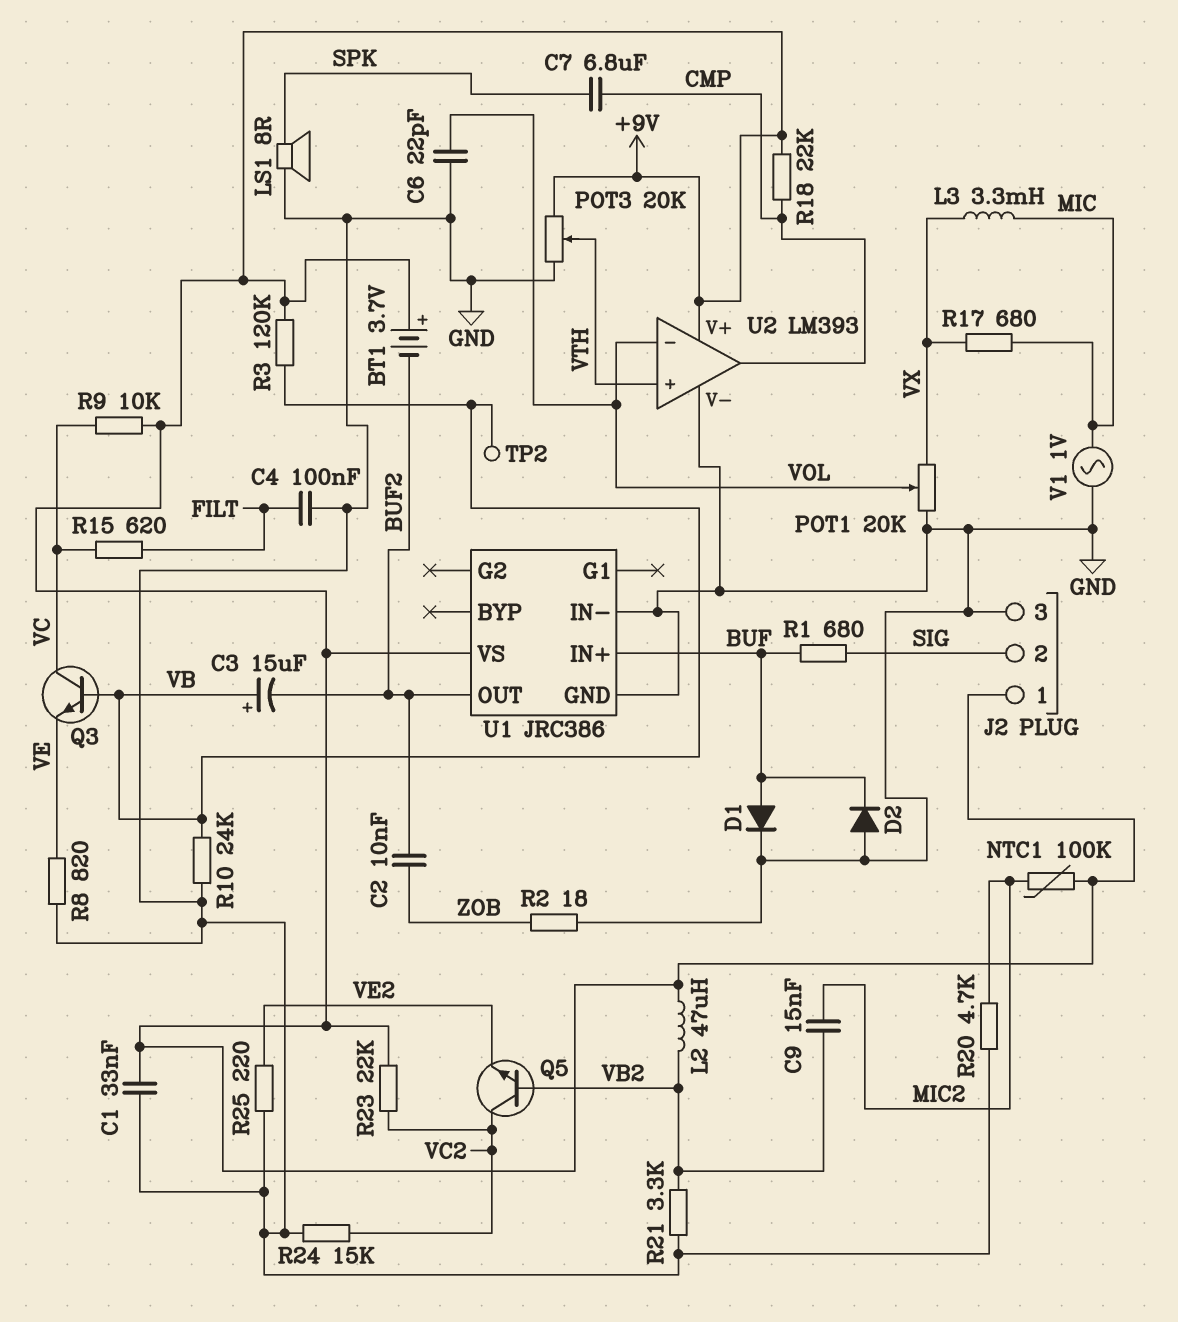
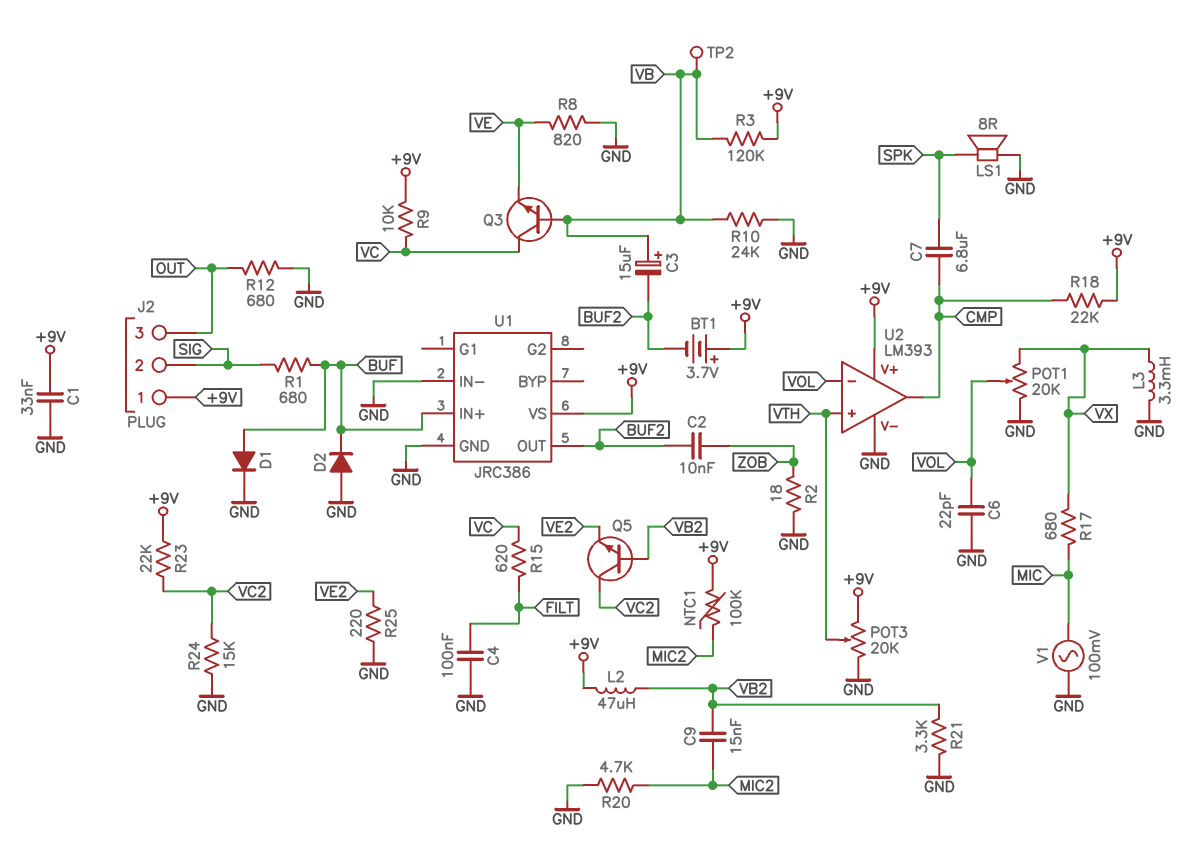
J2 pin 3: GND -> OUT
L3: 3.3mH (MIC, VX) -> 3.3mH (GND, VX)
R12: none -> 680 (GND, OUT)
V1: AC 1V (GND, MIC) -> AC 100mV (GND, MIC)

